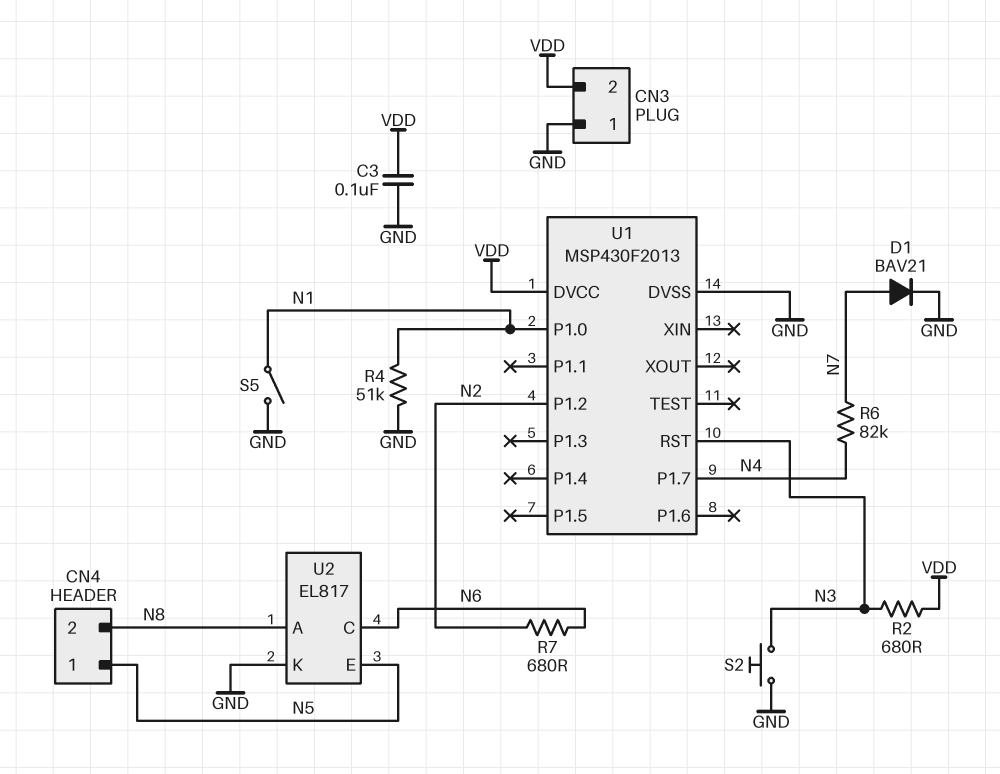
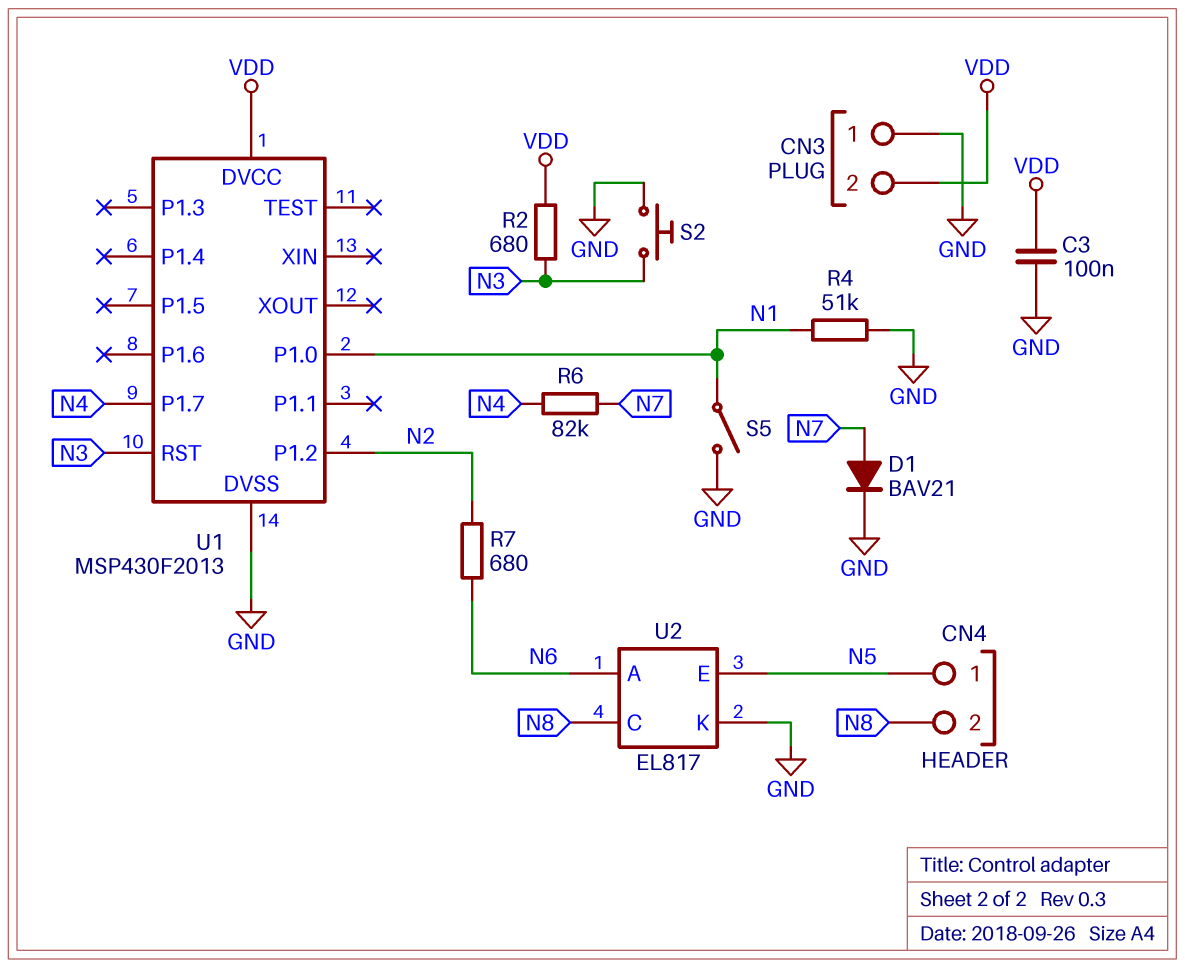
U2 pin A: N8 -> N6
U2 pin C: N6 -> N8

